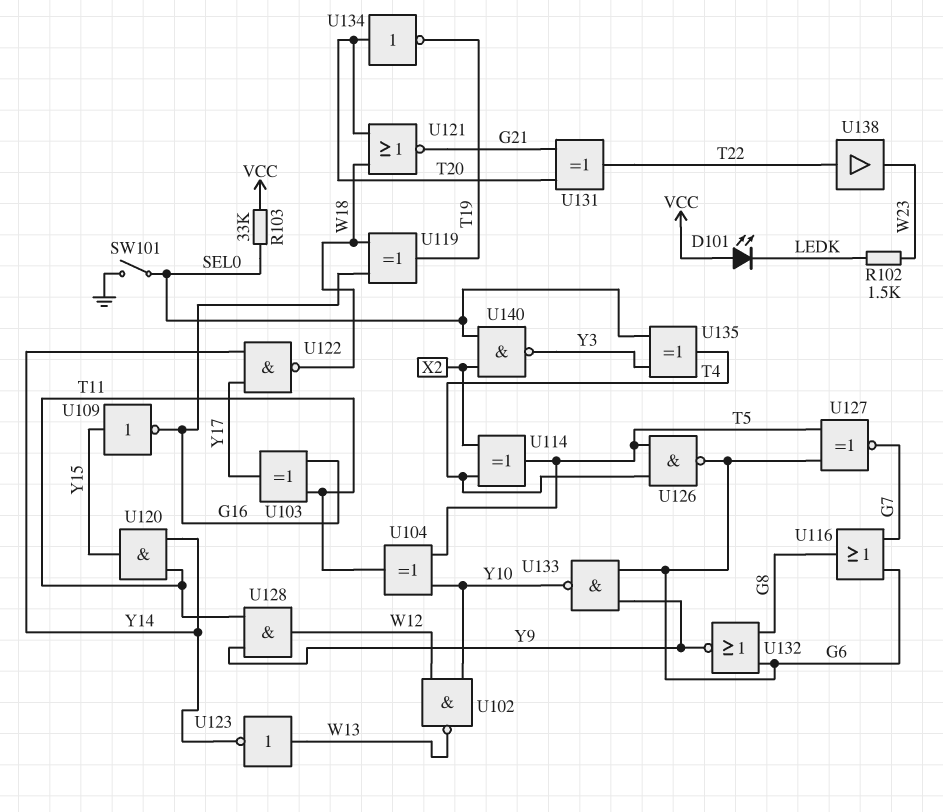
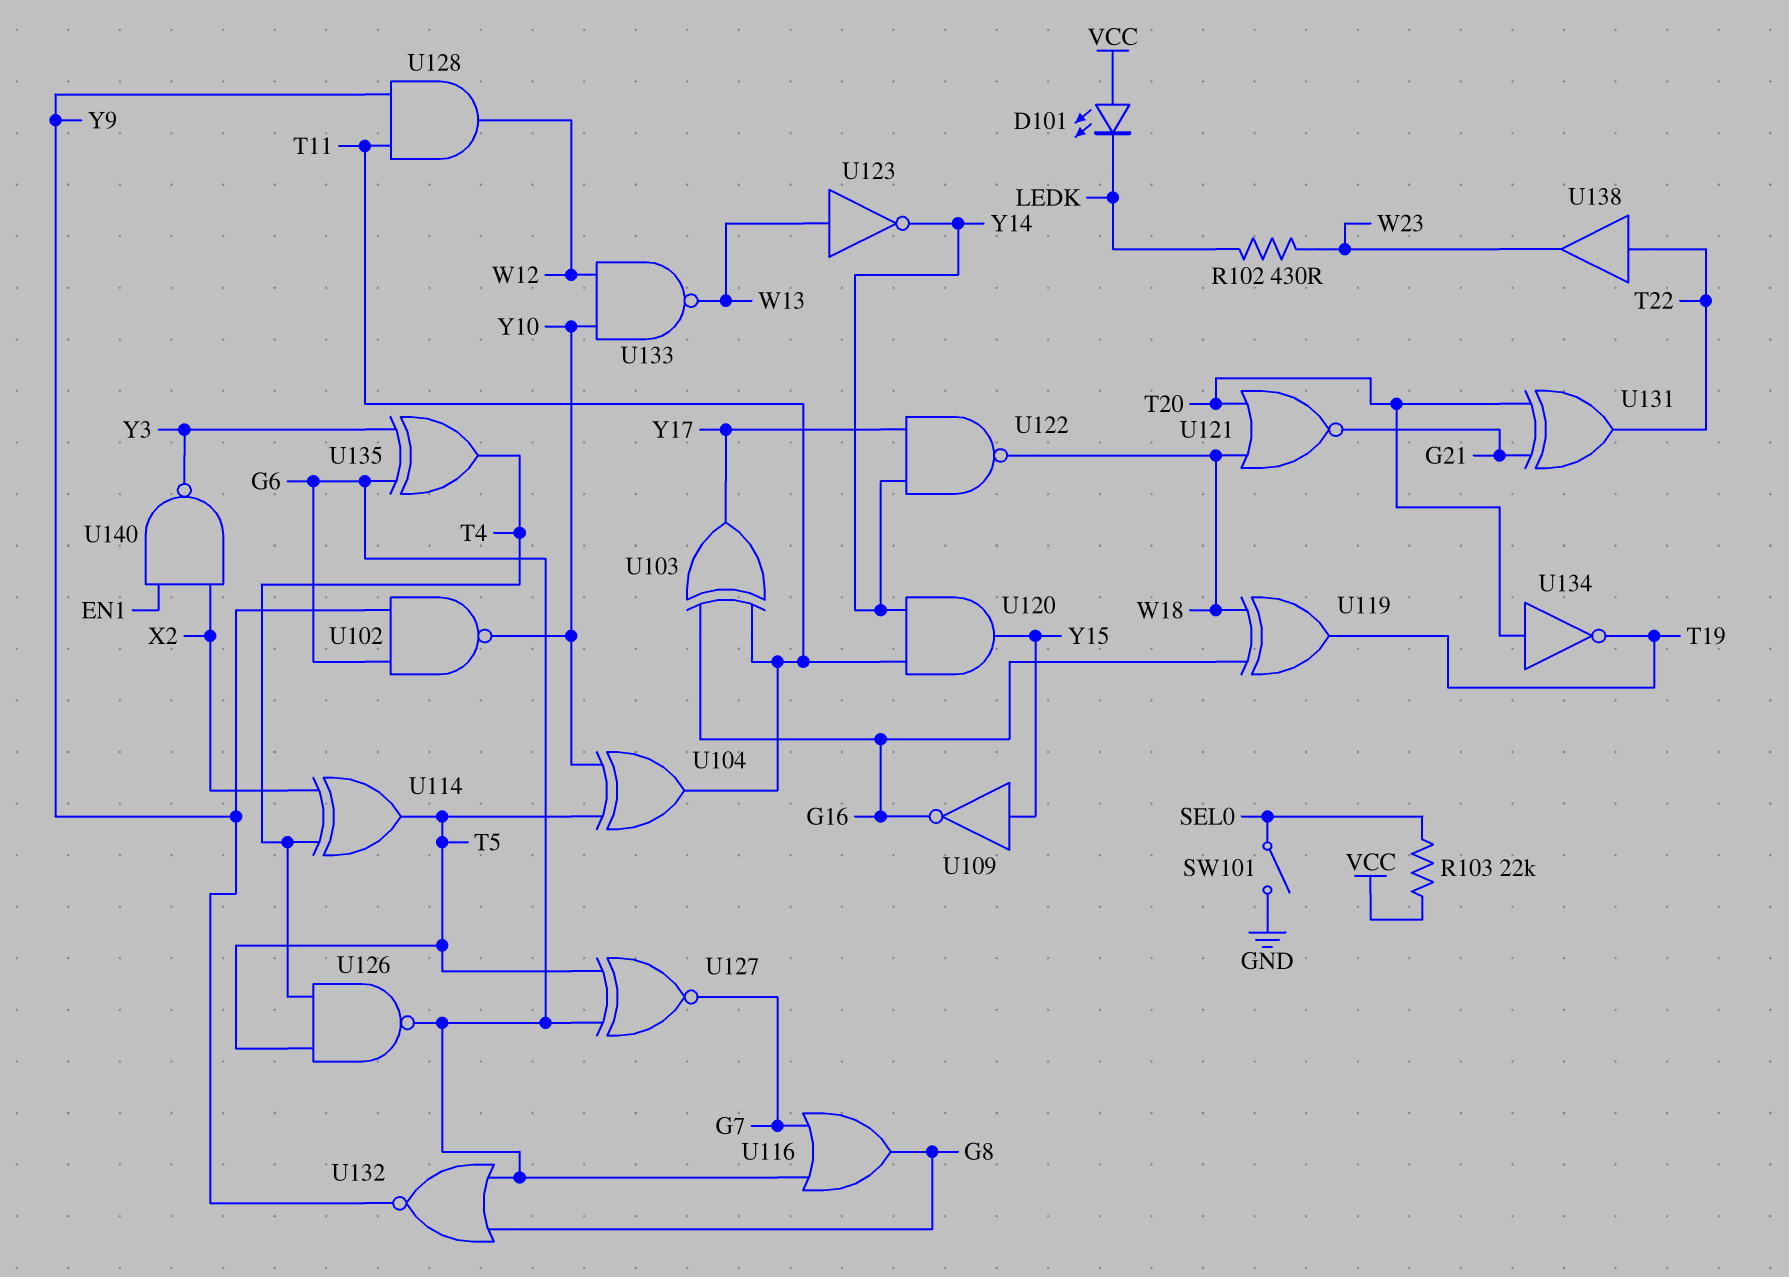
R102: 1.5k (LEDK, W23) -> 430 (LEDK, W23)
R103: 33k (SEL0, VCC) -> 22k (SEL0, VCC)
U102: NAND (in W12, in Y10, out W13) -> NAND (in G6, in Y9, out Y10)
U133: NAND (in G6, in Y9, out Y10) -> NAND (in W12, in Y10, out W13)
U135: XOR (in SEL0, in Y3, out T4) -> XOR (in G6, in Y3, out T4)
U140: NAND (in SEL0, in X2, out Y3) -> NAND (in EN1, in X2, out Y3)

